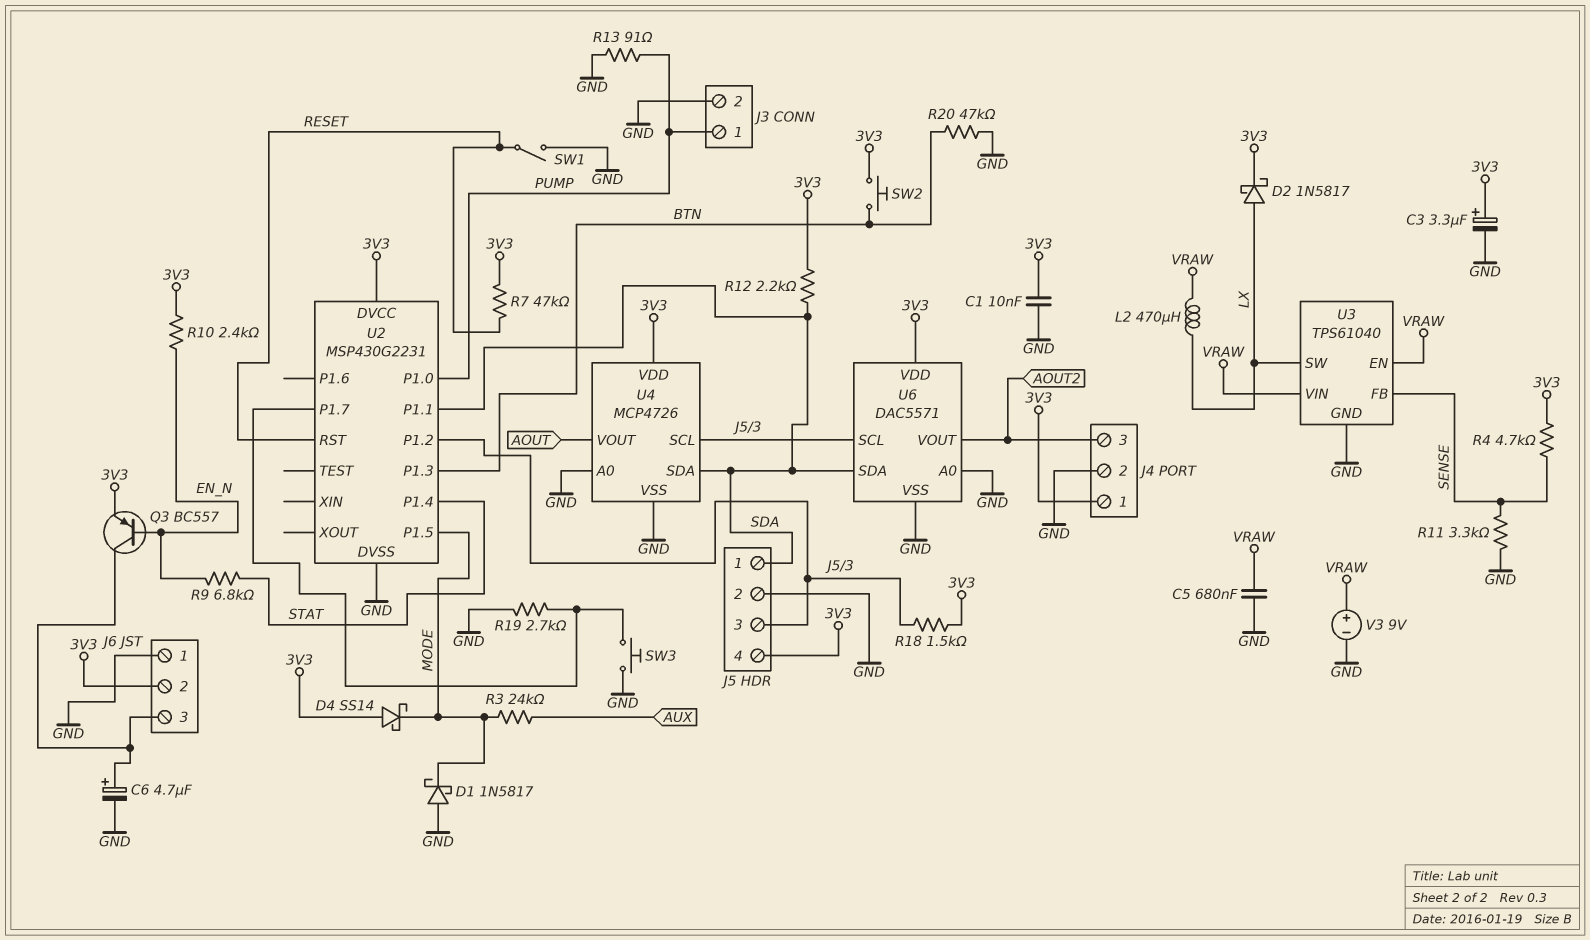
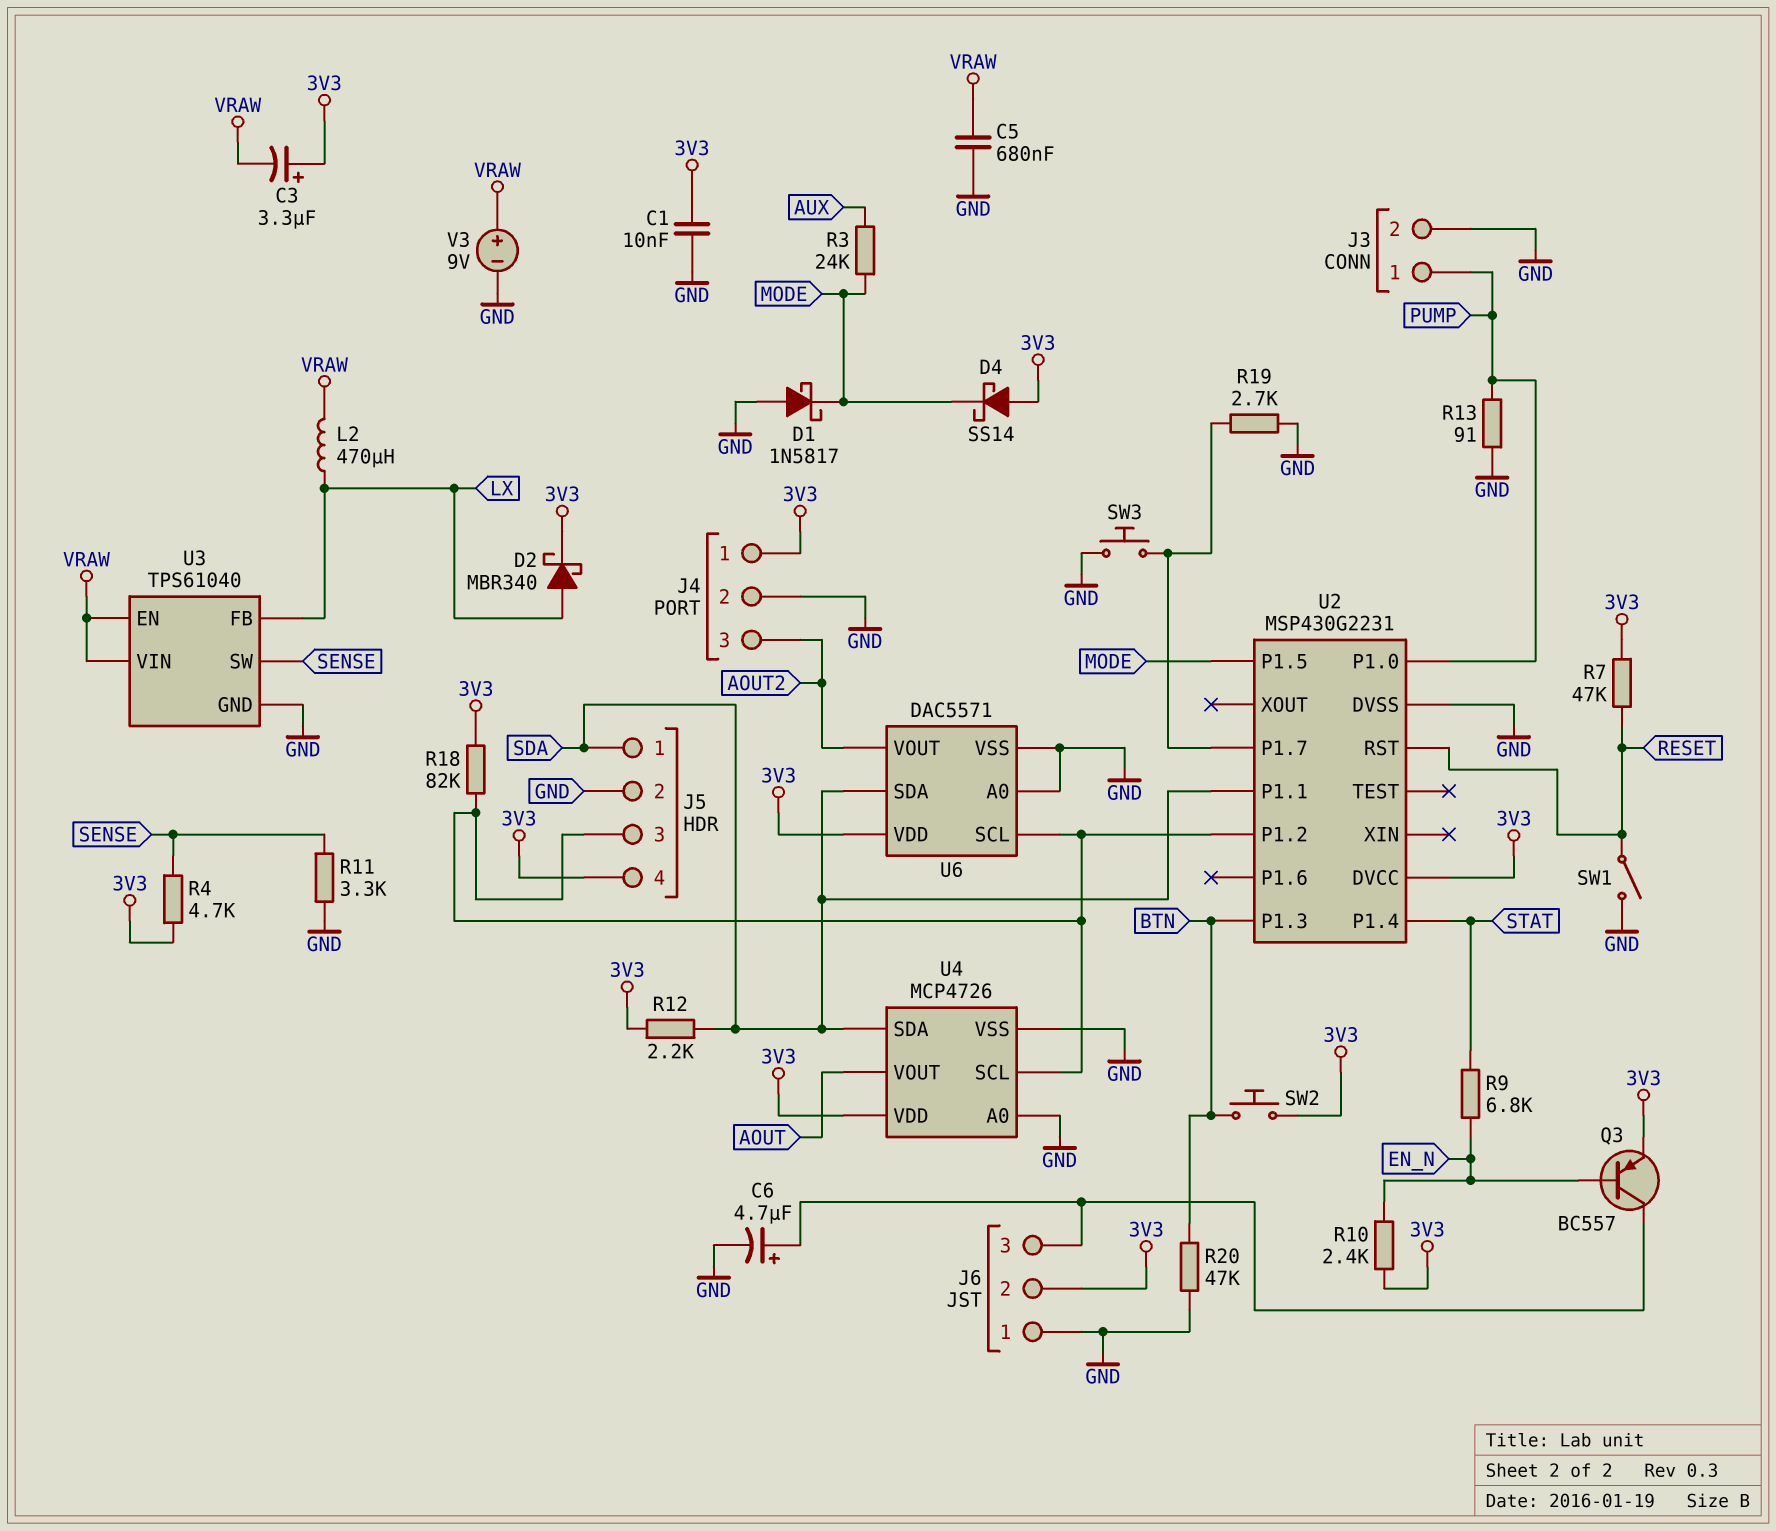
C3: 3.3uF (plus 3V3, minus GND) -> 3.3uF (plus 3V3, minus VRAW)
D2: schottky 1N5817 (A LX, K 3V3) -> schottky MBR340 (A LX, K 3V3)
R18: 1.5k (3V3, J5/3) -> 82k (3V3, J5/3)
U3 pin FB: SENSE -> LX
U3 pin SW: LX -> SENSE

